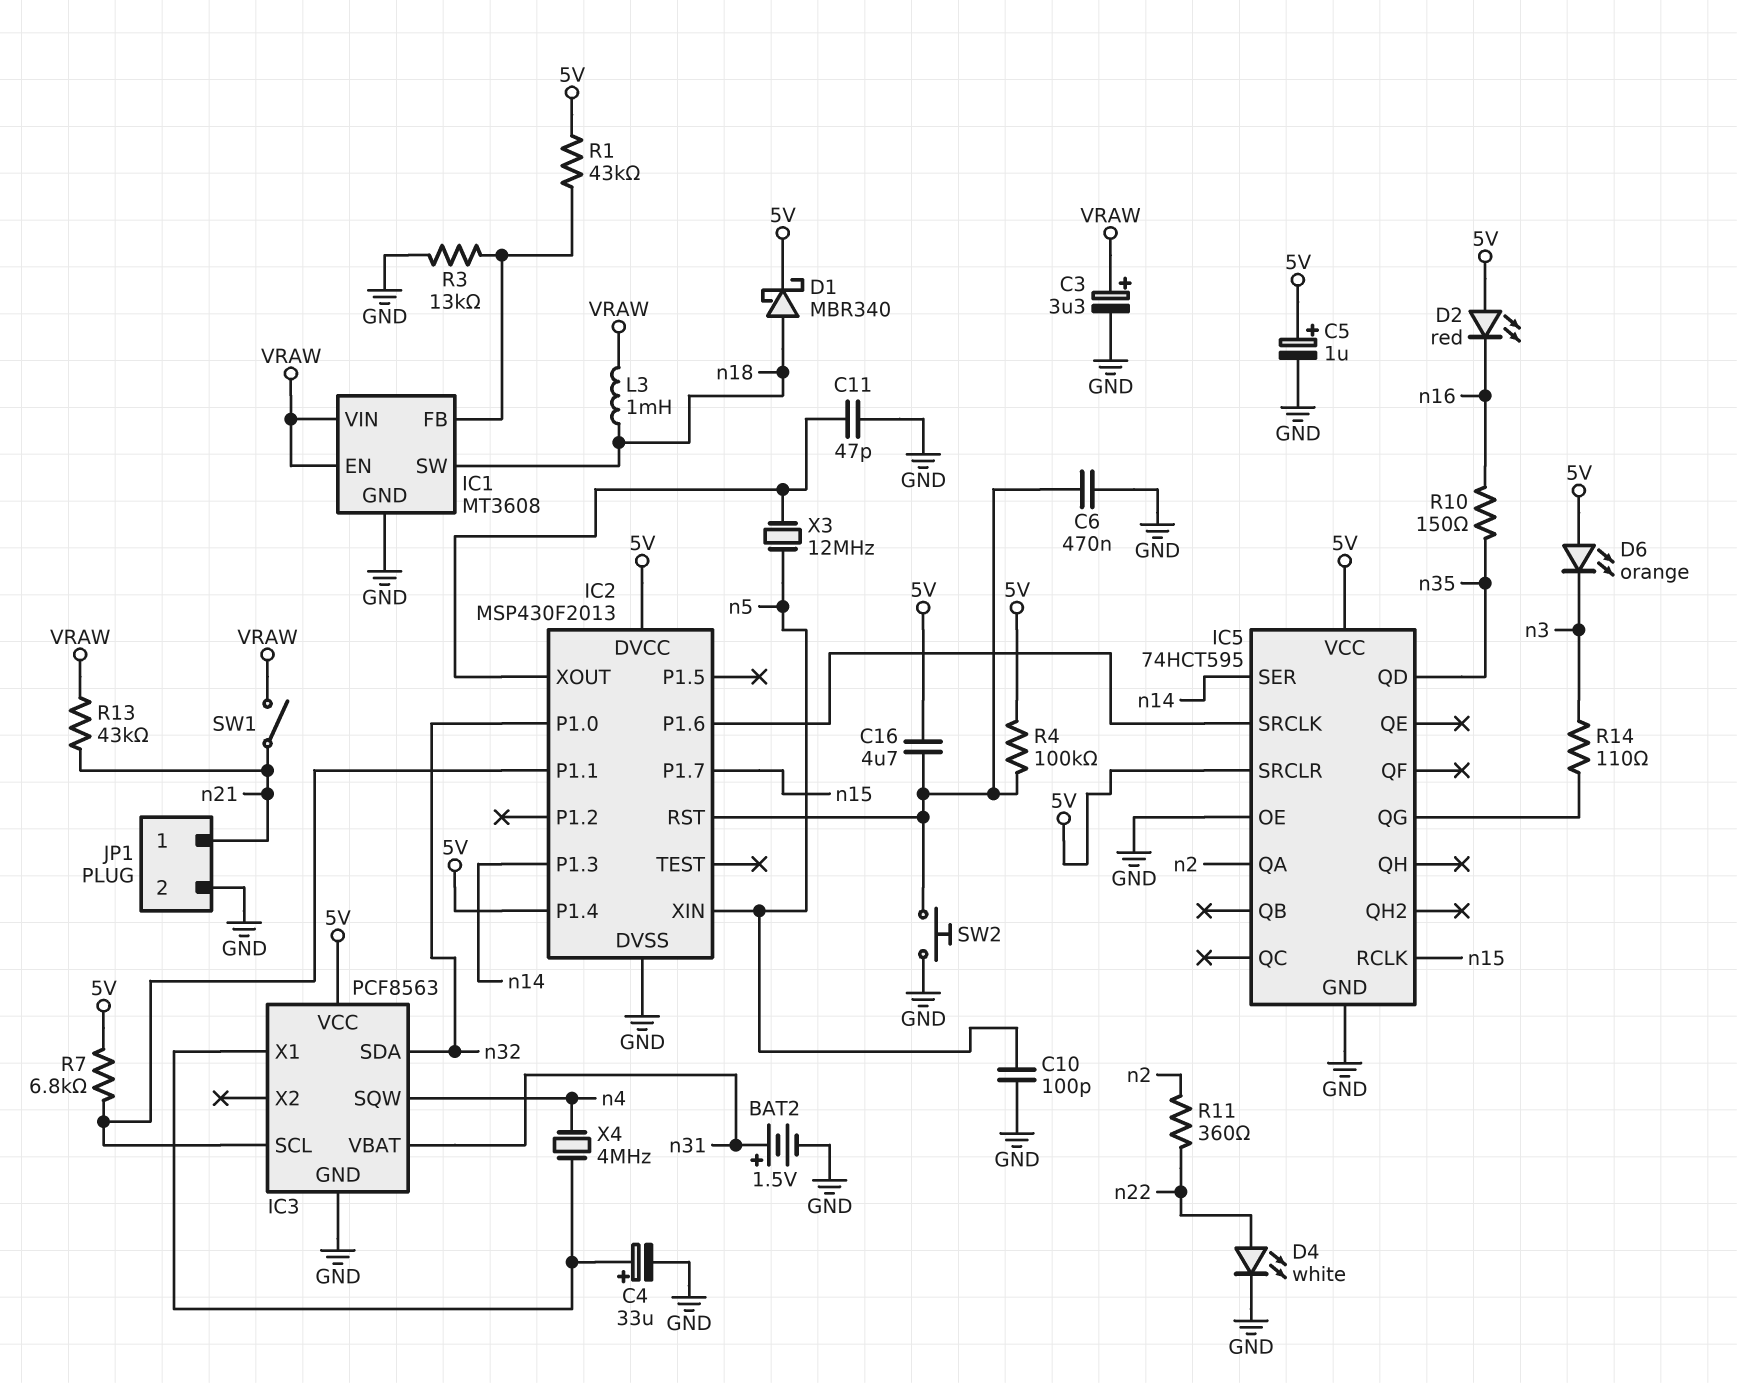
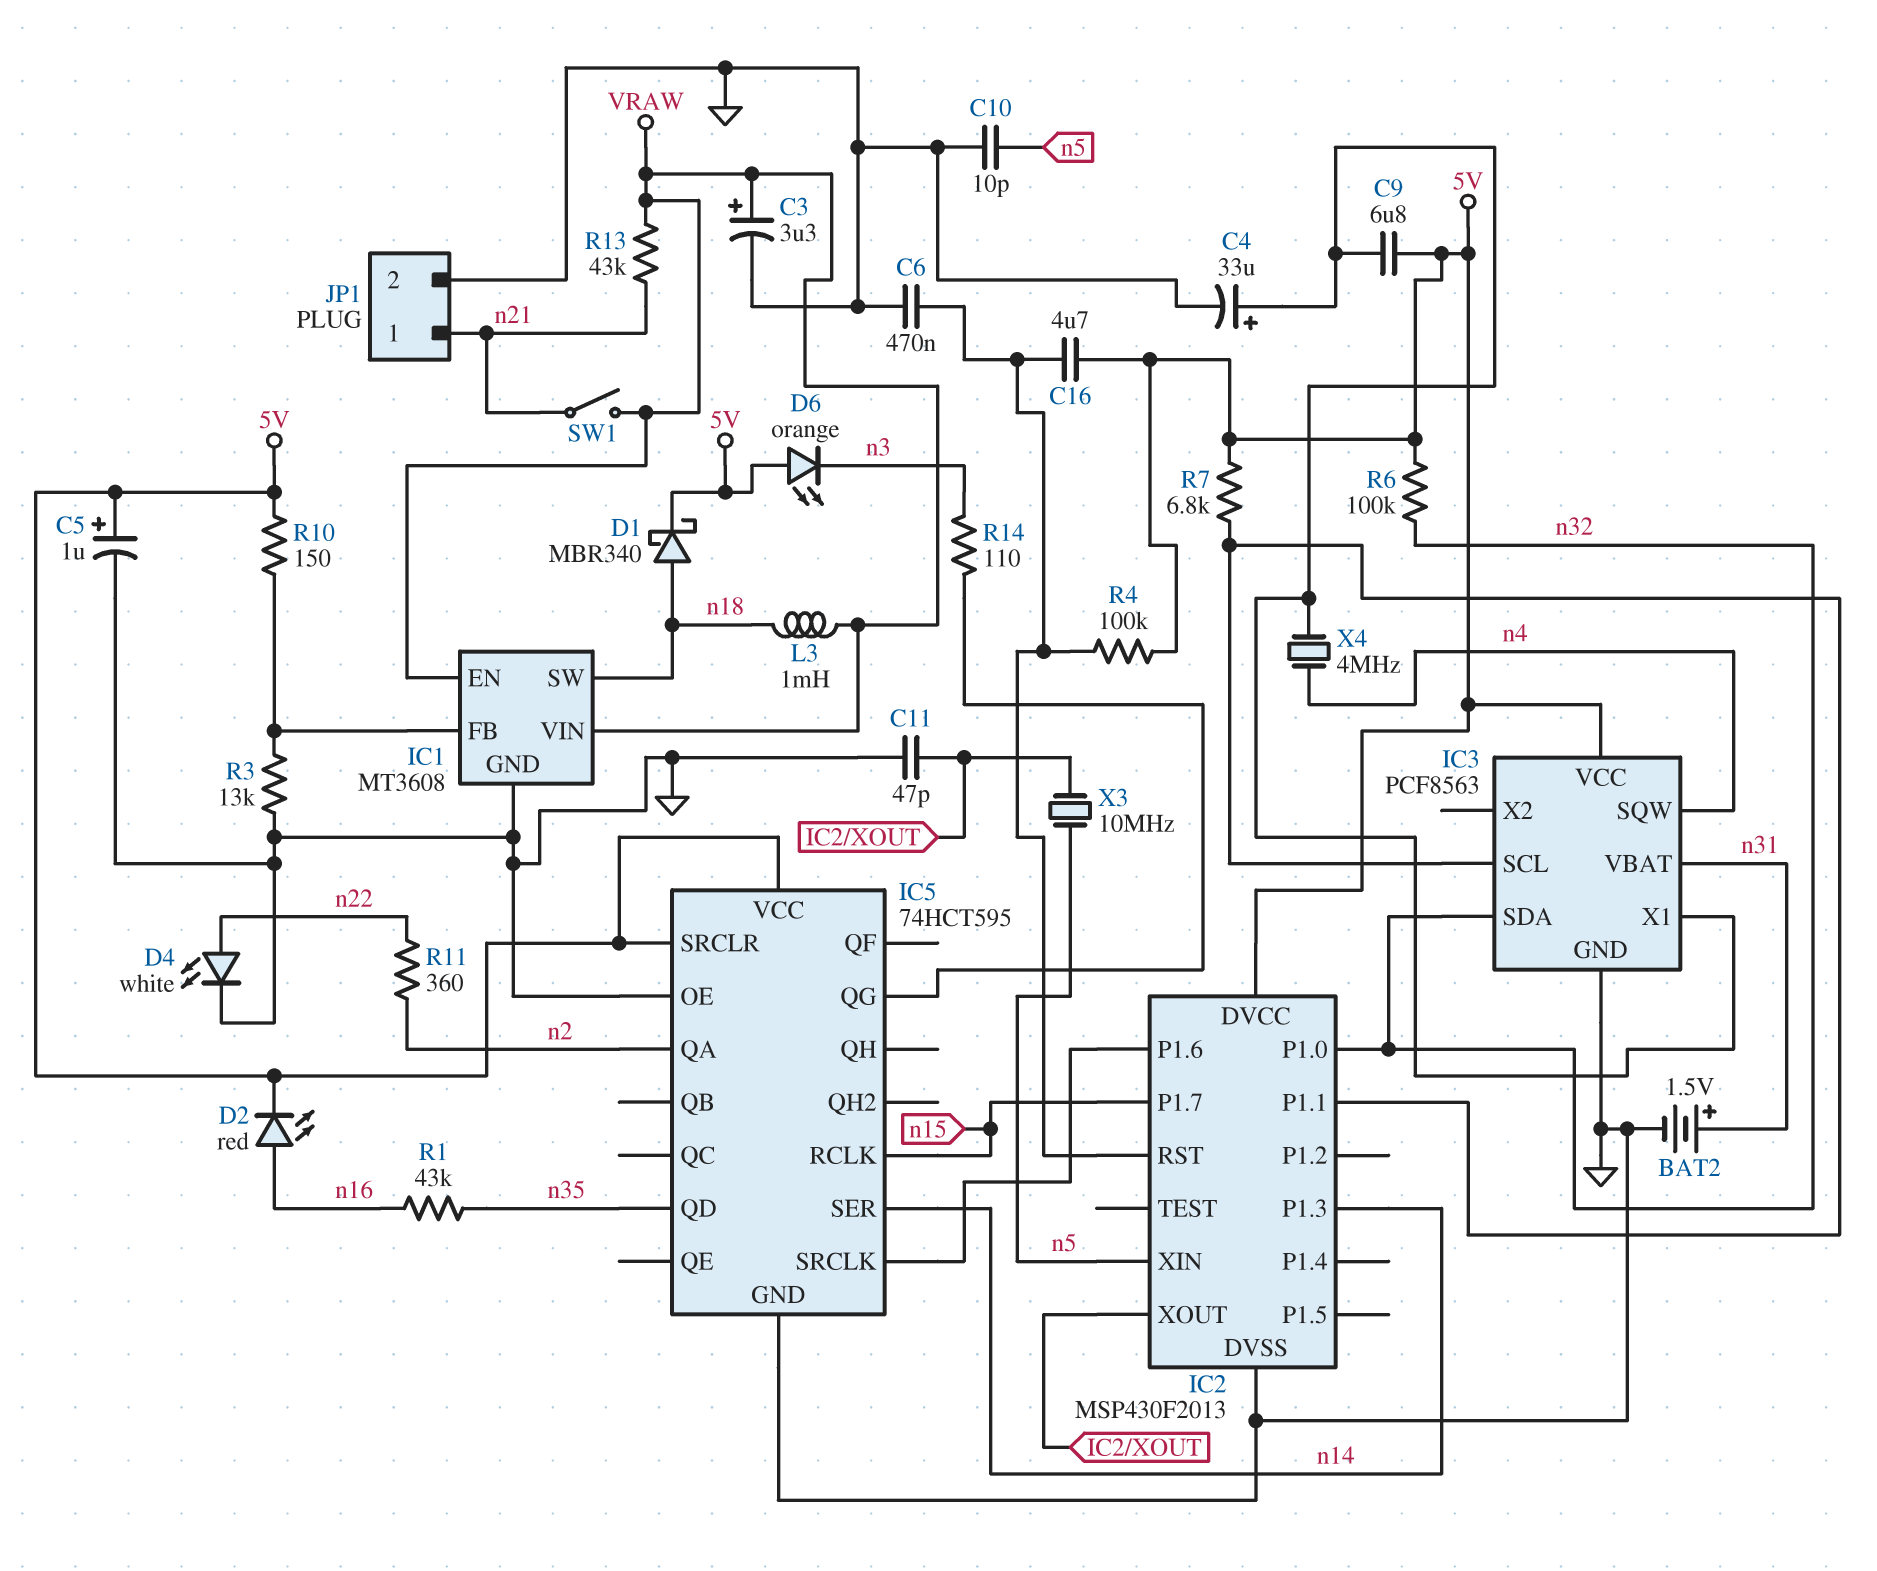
C9: none -> 6.8uF (5V, IC3/X1)
C10: 100pF (GND, n5) -> 10pF (GND, n5)
D2: LED red (A 5V, K n16) -> LED red (A n16, K 5V)
IC2 pin P1.4: 5V -> none
R1: 43k (5V, IC1/FB) -> 43k (n16, n35)
R6: none -> 100k (5V, n32)
R10: 150 (n16, n35) -> 150 (5V, IC1/FB)
SW2: button (GND, IC2/RST) -> none
X3: 12MHz (IC2/XOUT, n5) -> 10MHz (IC2/XOUT, n5)

